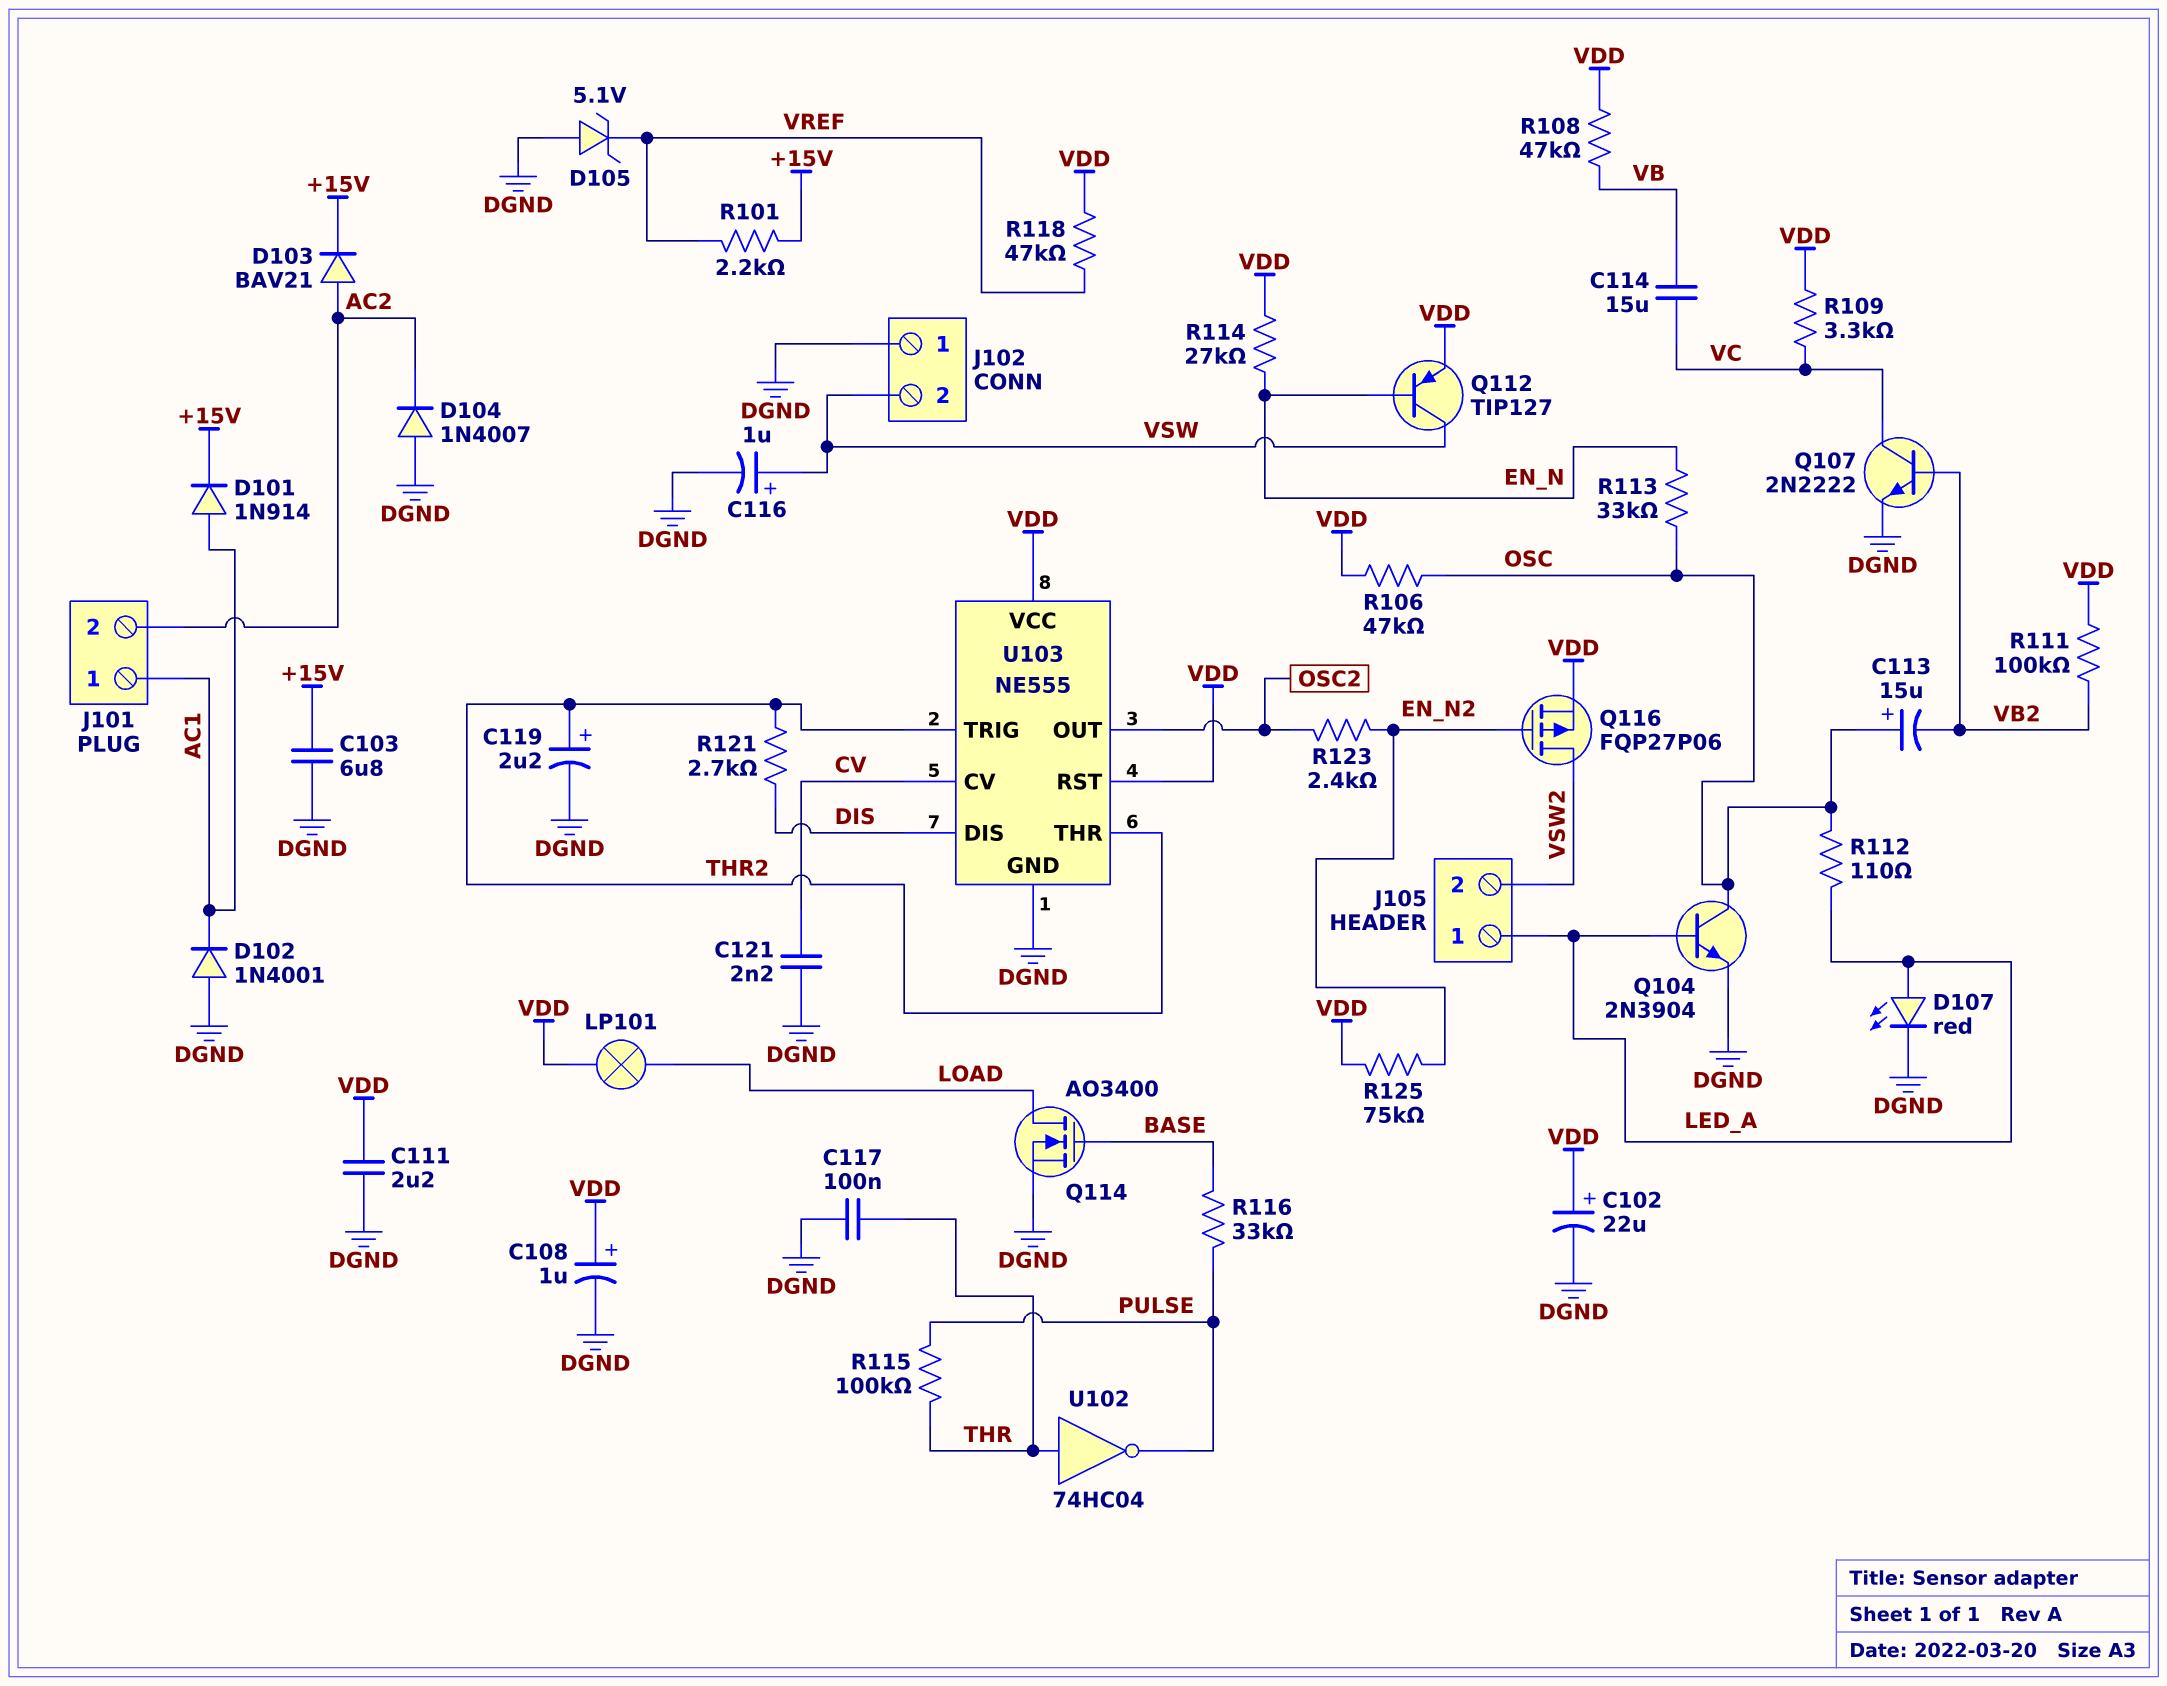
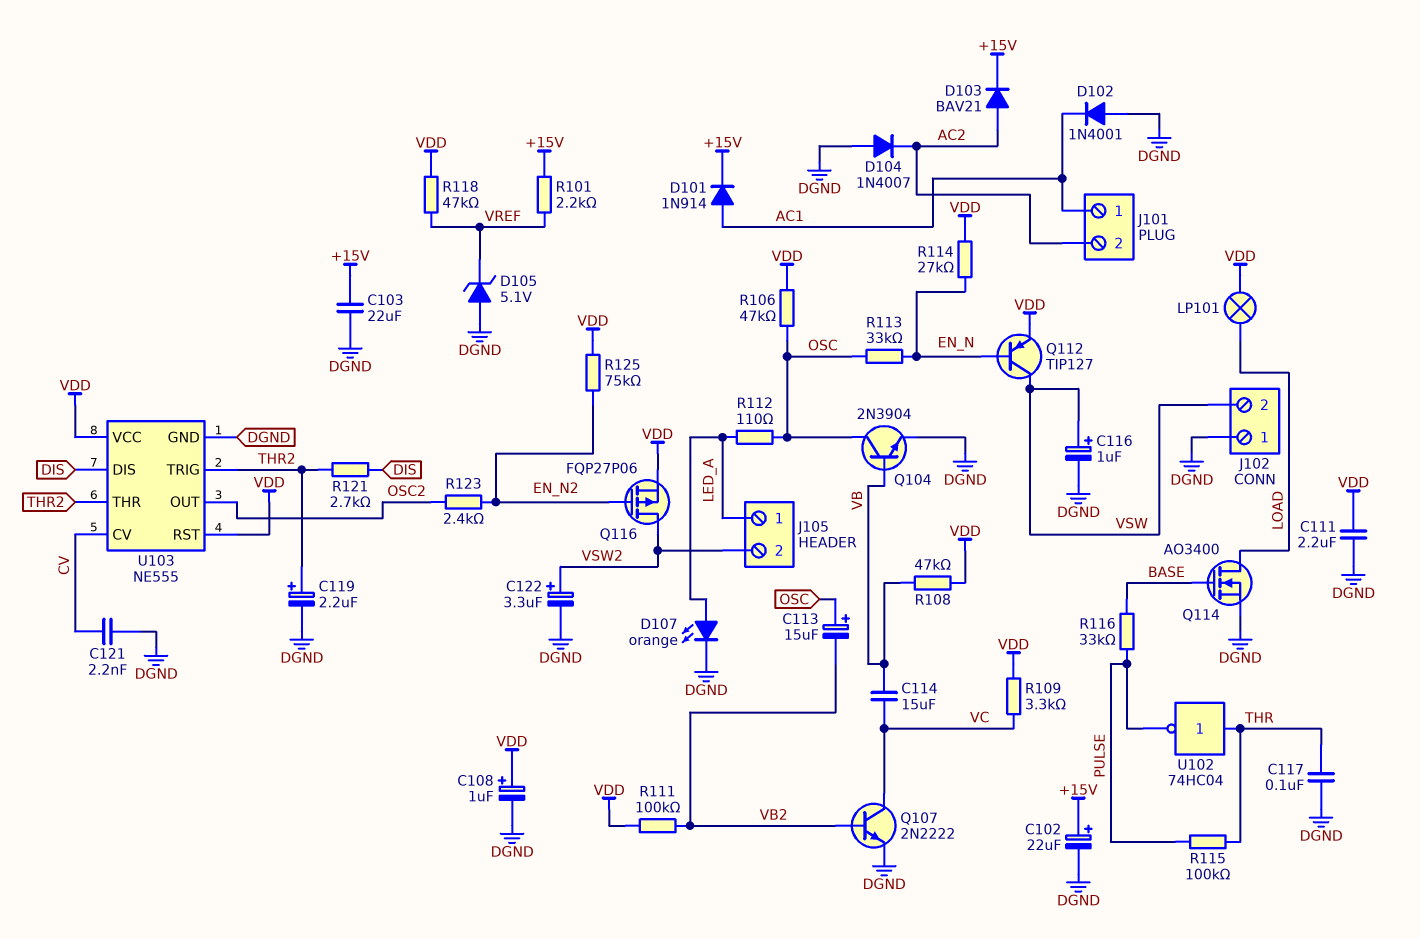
C102: 22uF (plus VDD, minus DGND) -> 22uF (plus +15V, minus DGND)
C103: 6.8uF (+15V, DGND) -> 22uF (+15V, DGND)
C122: none -> 3.3uF (plus VSW2, minus DGND)
D107: LED red (A LED_A, K DGND) -> LED orange (A LED_A, K DGND)
Q104: NPN 2N3904 (B LED_A, C OSC, E DGND) -> NPN 2N3904 (B VB, C OSC, E DGND)

